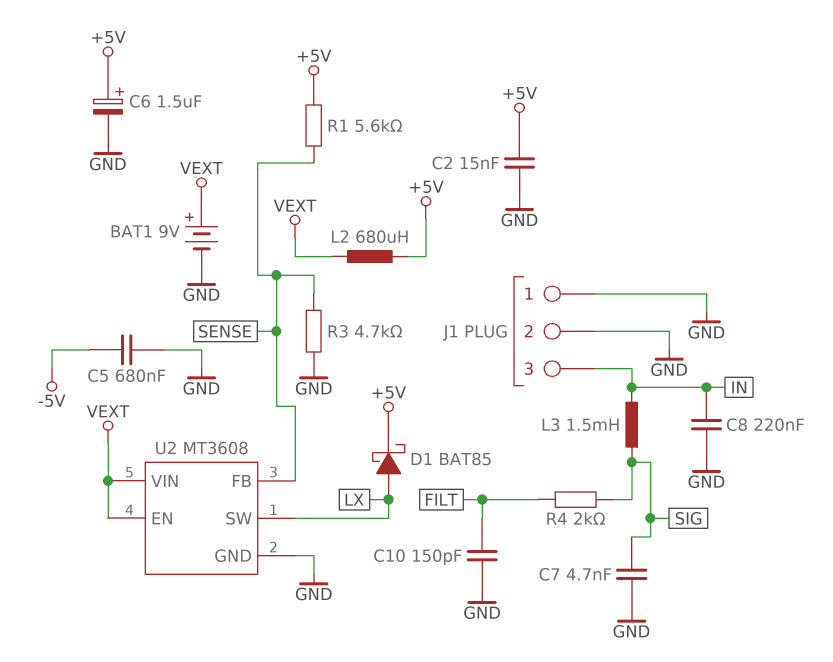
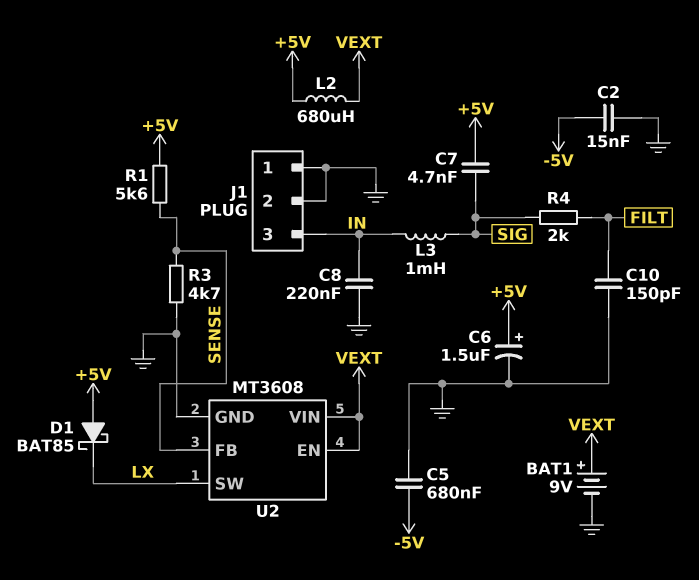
C2: 15nF (+5V, GND) -> 15nF (-5V, GND)
C7: 4.7nF (GND, SIG) -> 4.7nF (+5V, SIG)
D1: schottky BAT85 (A LX, K +5V) -> schottky BAT85 (A +5V, K LX)
L3: 1.5mH (IN, SIG) -> 1mH (IN, SIG)

